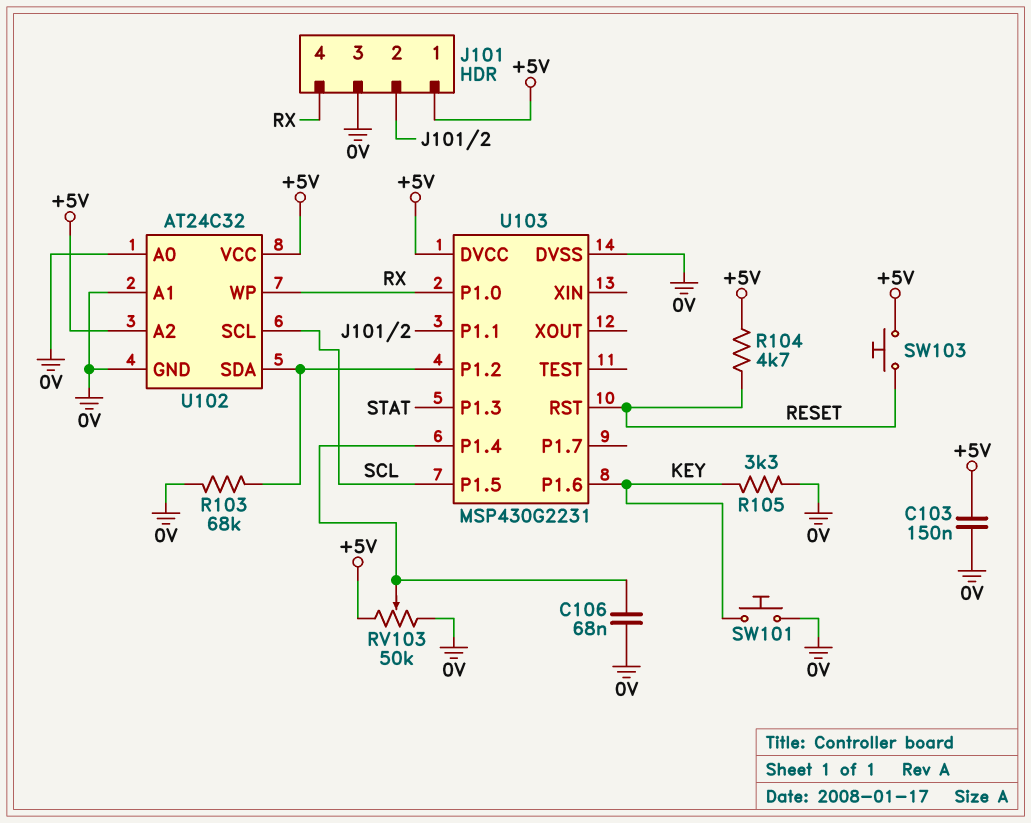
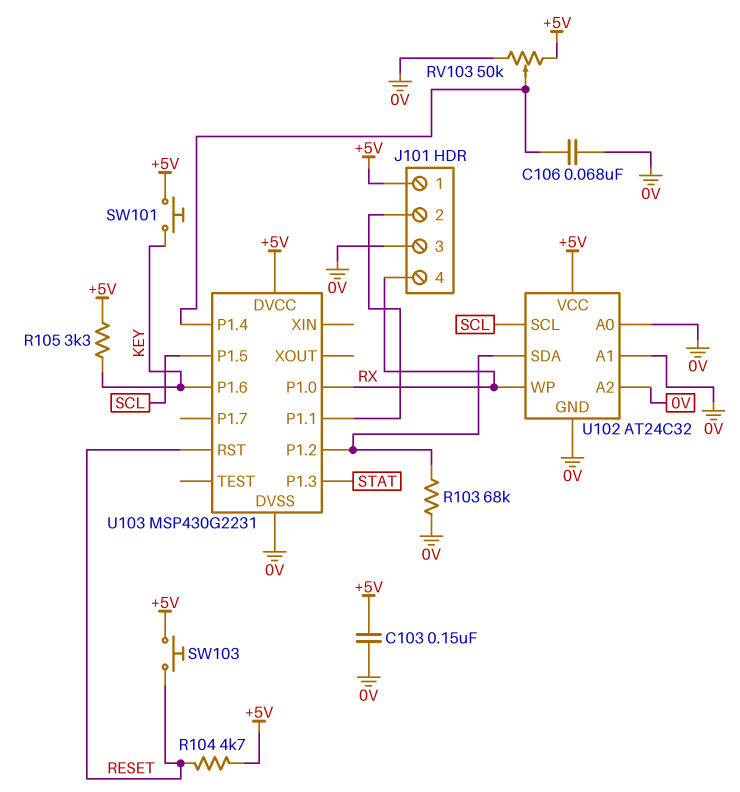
R105: 3.3k (0V, KEY) -> 3.3k (+5V, KEY)
SW101: button (0V, KEY) -> button (+5V, KEY)
U102 pin A2: +5V -> 0V

